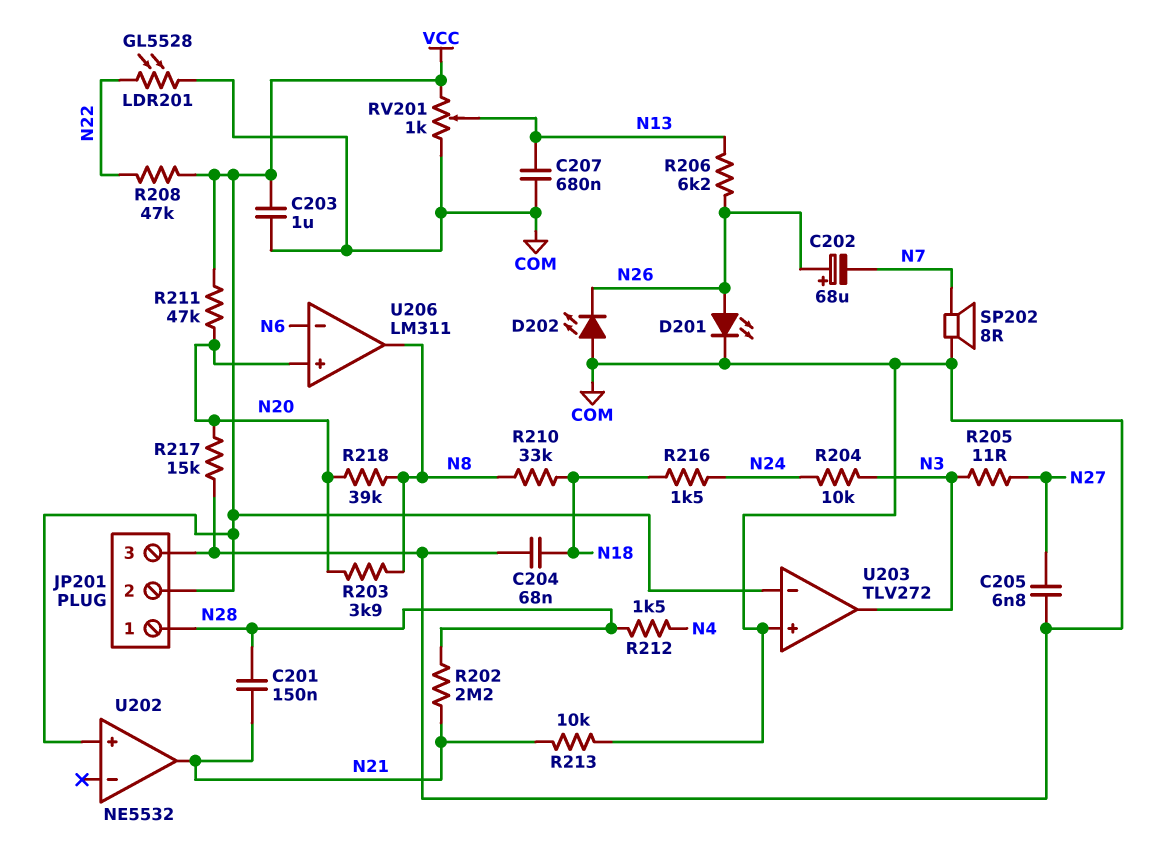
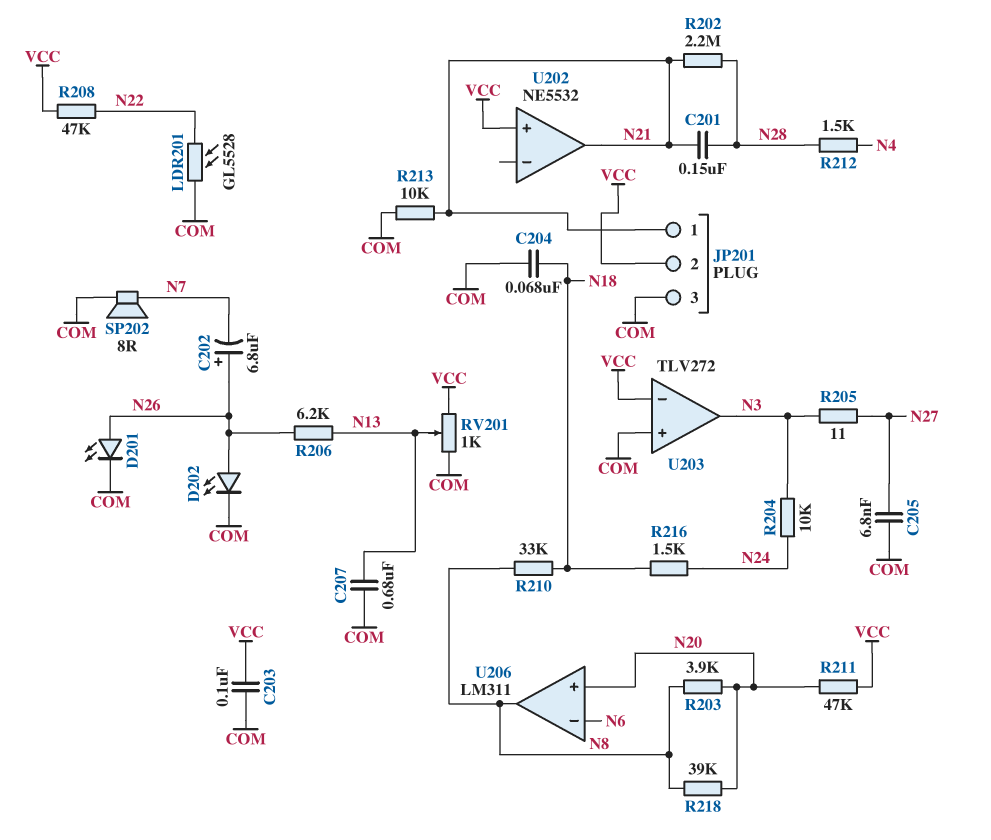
C202: 68uF (plus N26, minus N7) -> 6.8uF (plus N26, minus N7)
C203: 1uF (COM, VCC) -> 100nF (COM, VCC)
D202: LED (A COM, K N26) -> LED (A N26, K COM)
JP201 pin 1: N28 -> N21
R217: 15k (COM, N20) -> none

